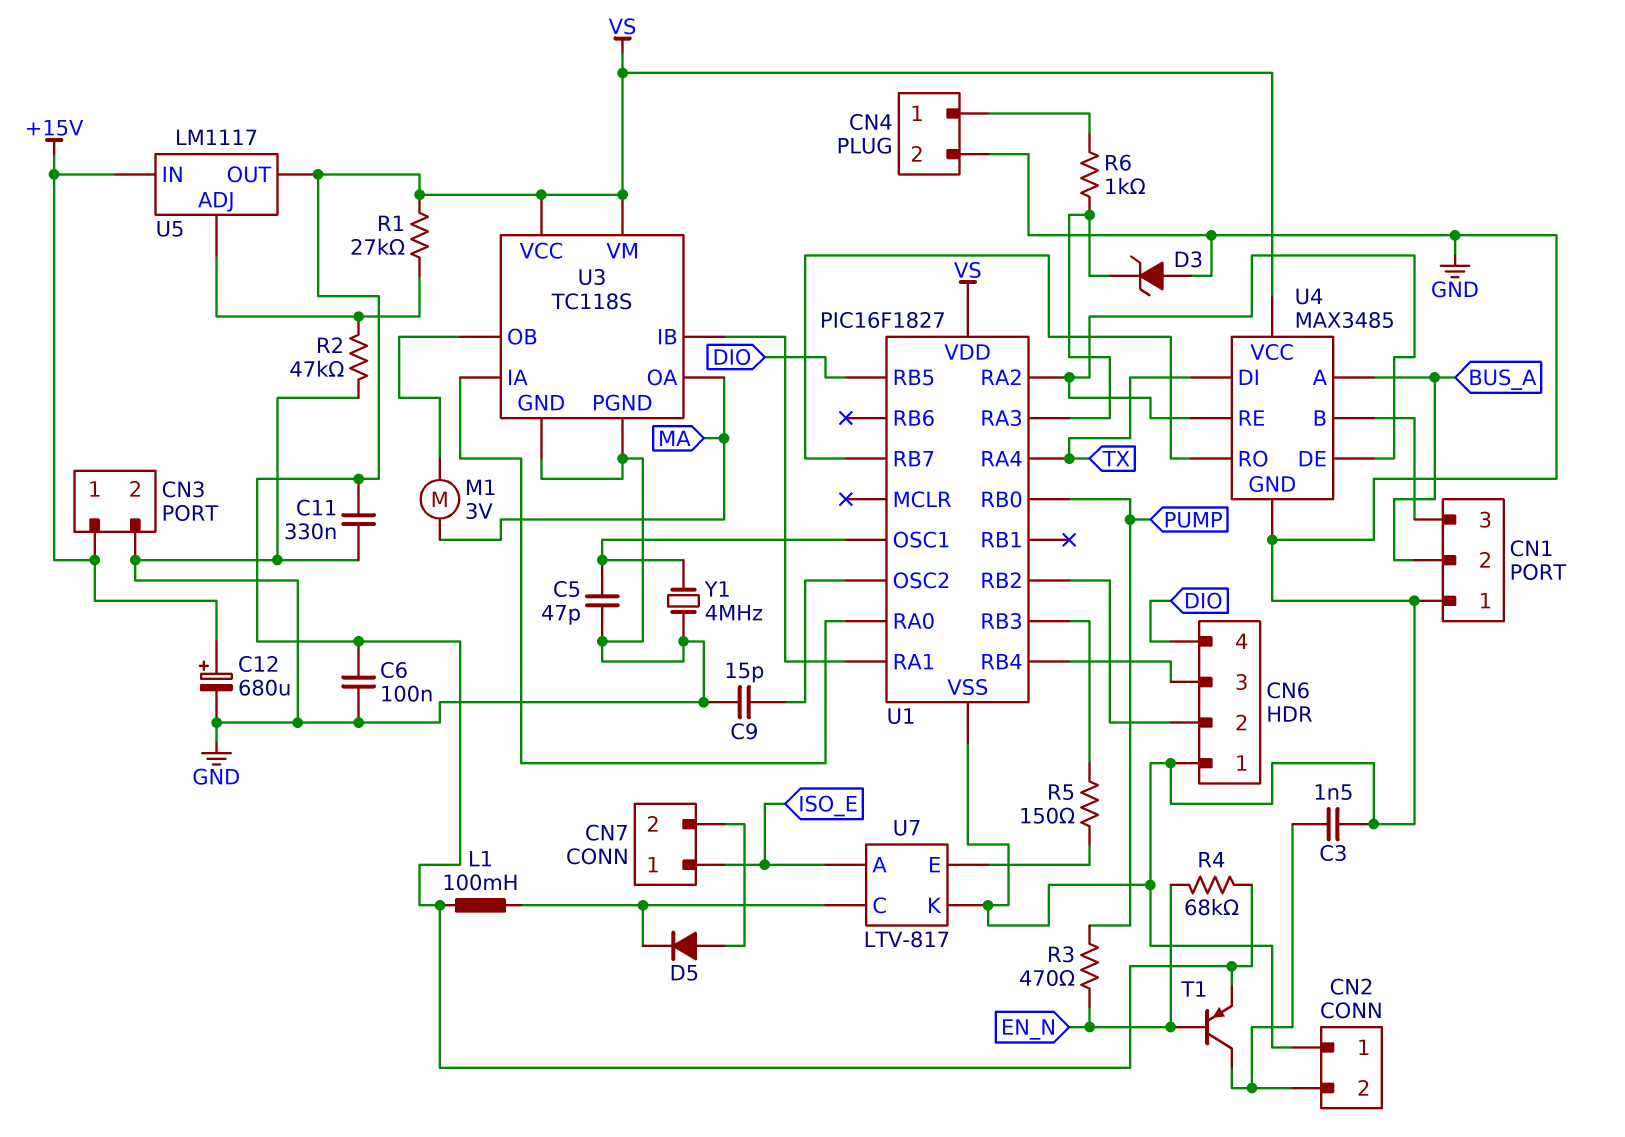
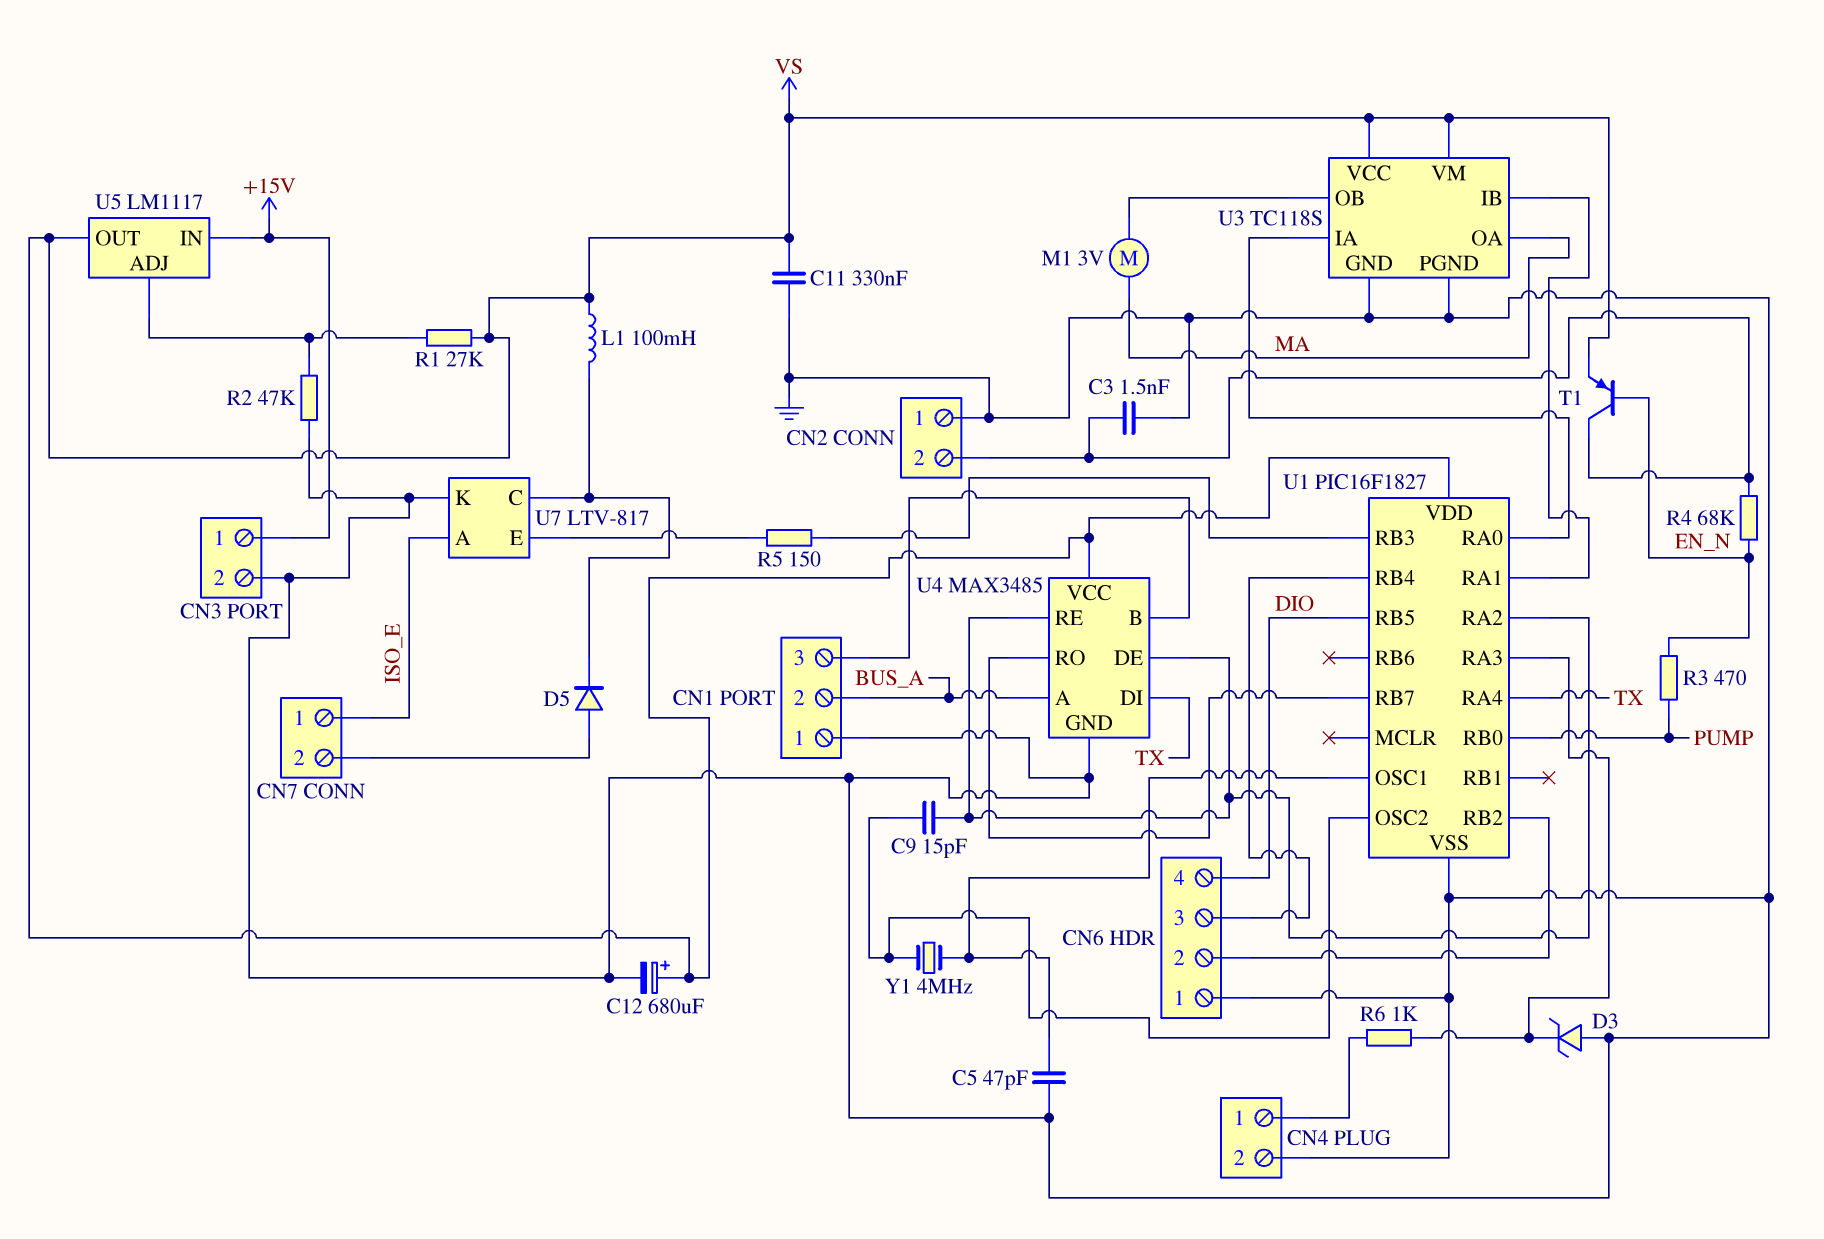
C6: 100nF (GND, VS) -> none
C9: 15pF (GND, U1/OSC2) -> 15pF (U1/OSC2, U1/RA2)
C12: 680uF (plus +15V, minus GND) -> 680uF (plus VS, minus GND)
R4: 68k (EN_N, VS) -> 68k (CN2/2, EN_N)
Y1: 4MHz (GND, U1/OSC1) -> 4MHz (U1/OSC1, U1/OSC2)

